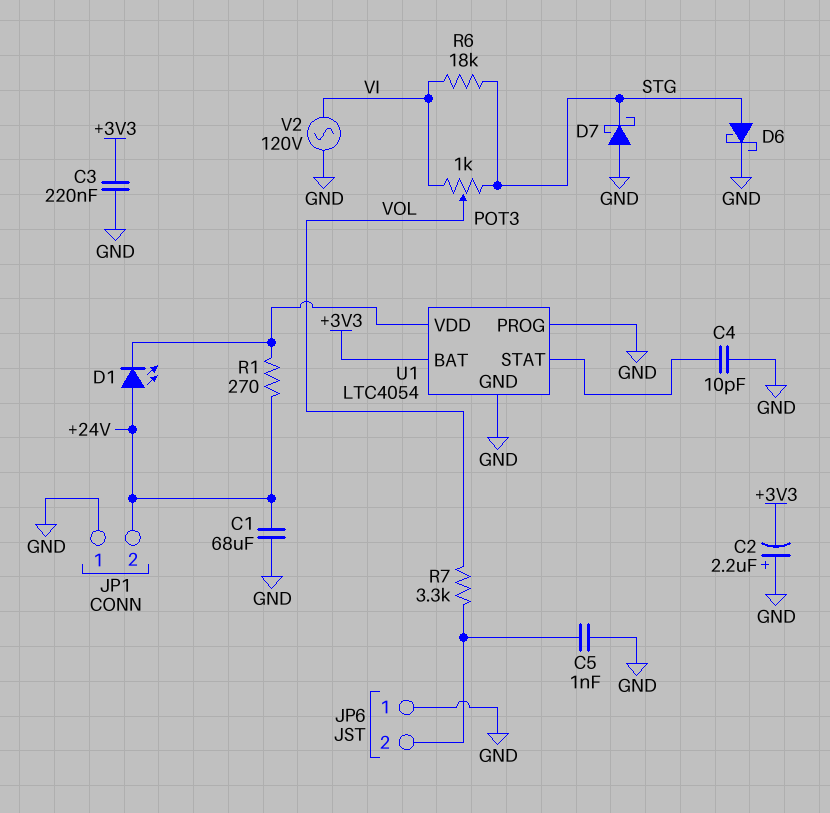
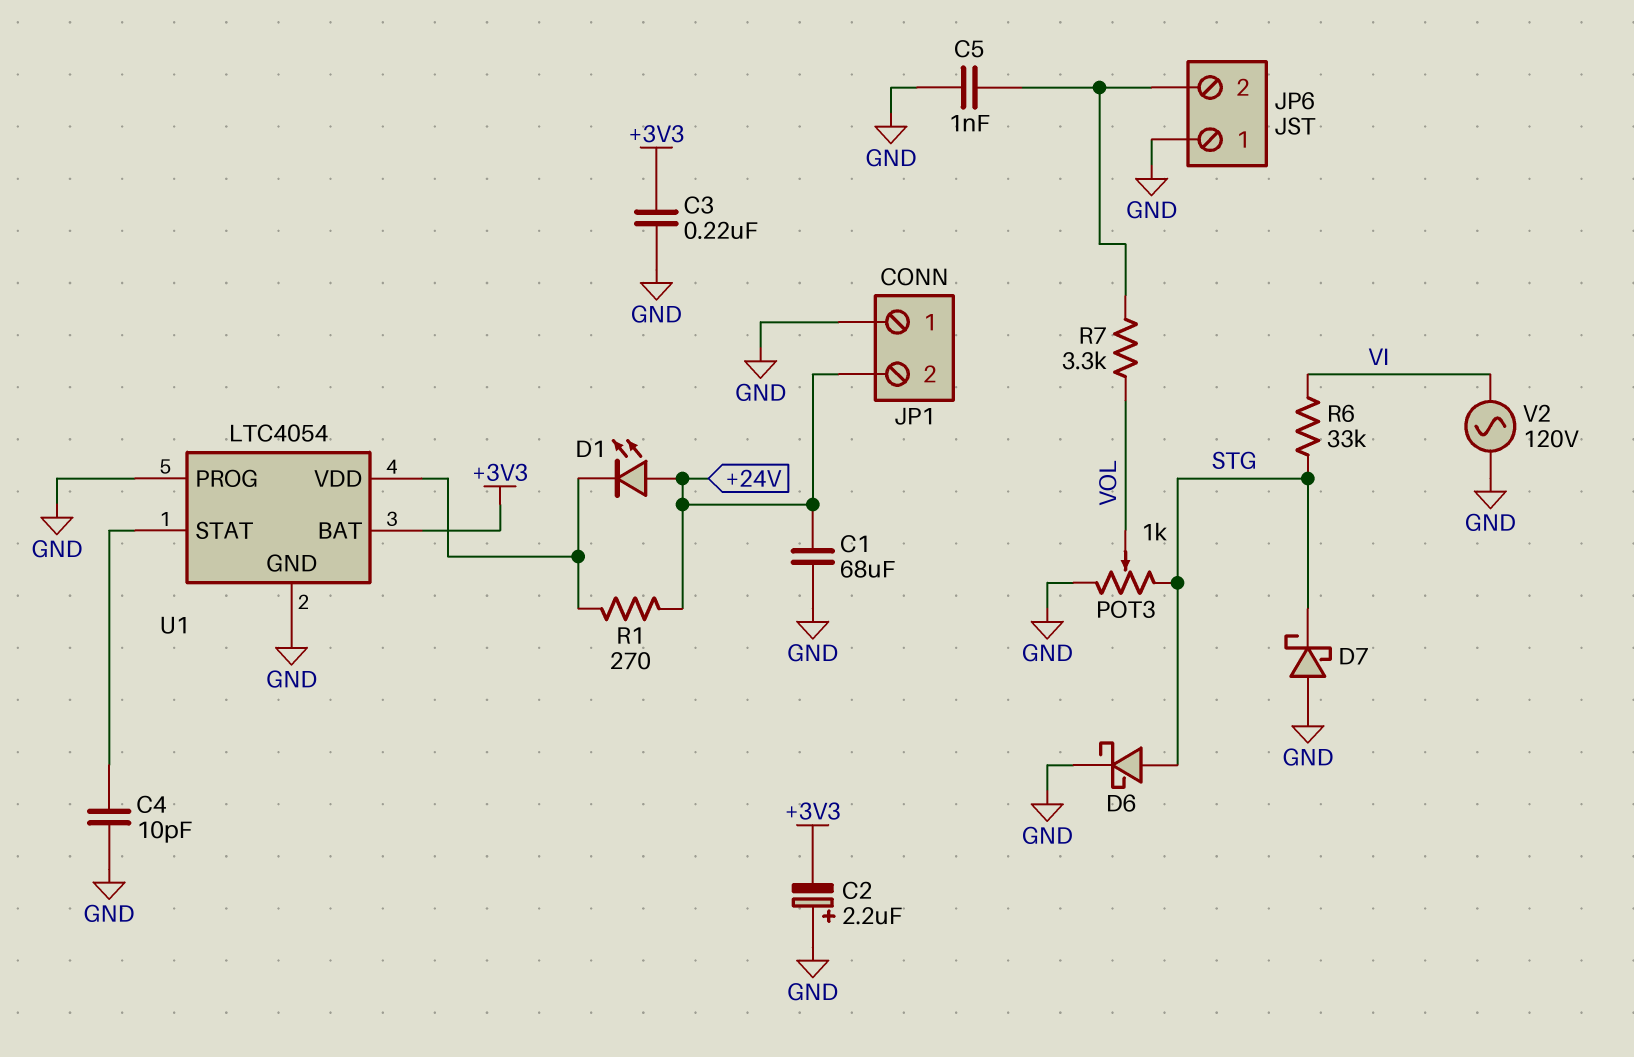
POT3: 1k (STG, VI, wiper VOL) -> 1k (GND, STG, wiper VOL)
R6: 18k (STG, VI) -> 33k (STG, VI)

